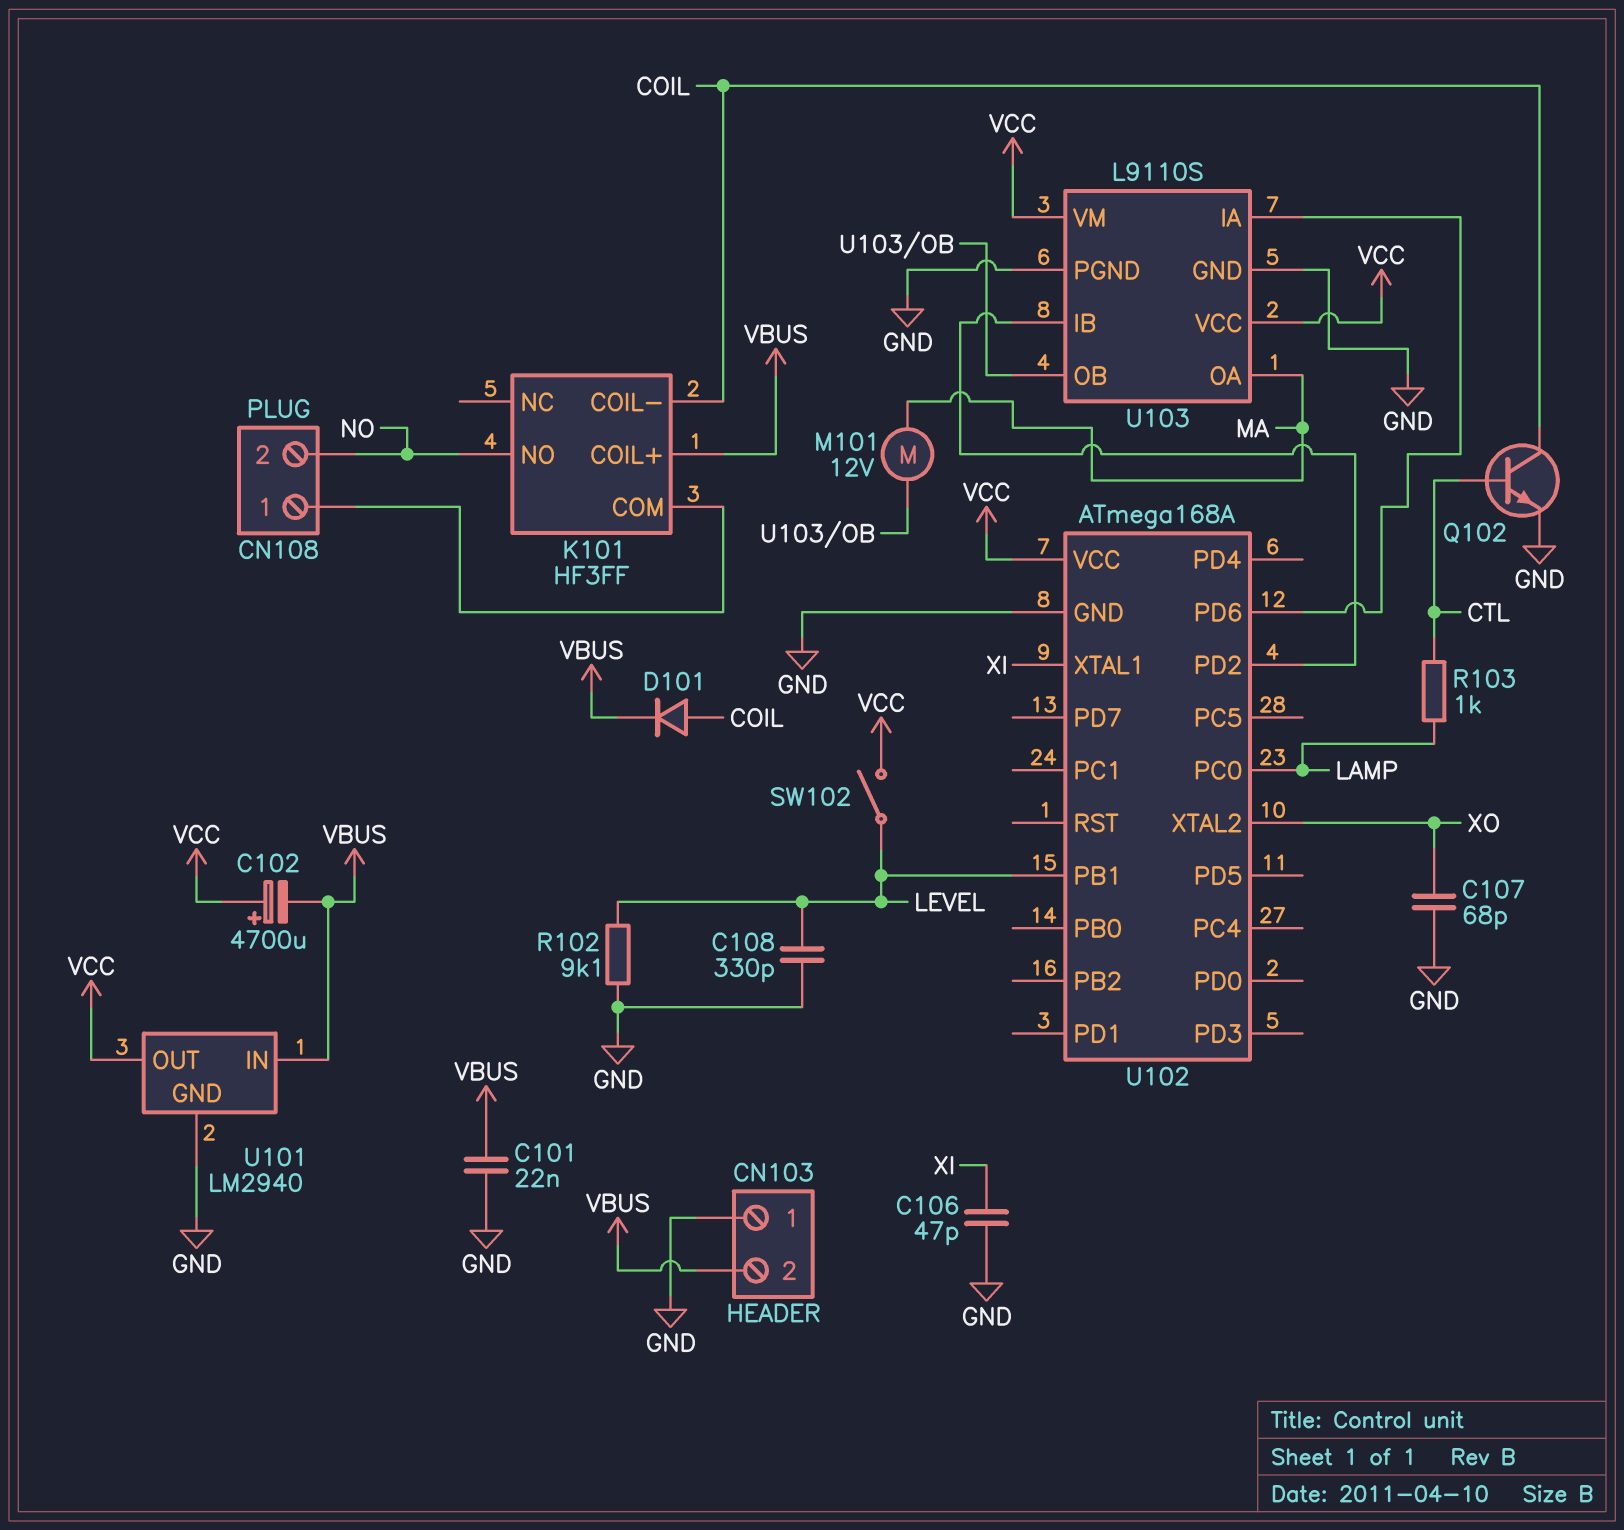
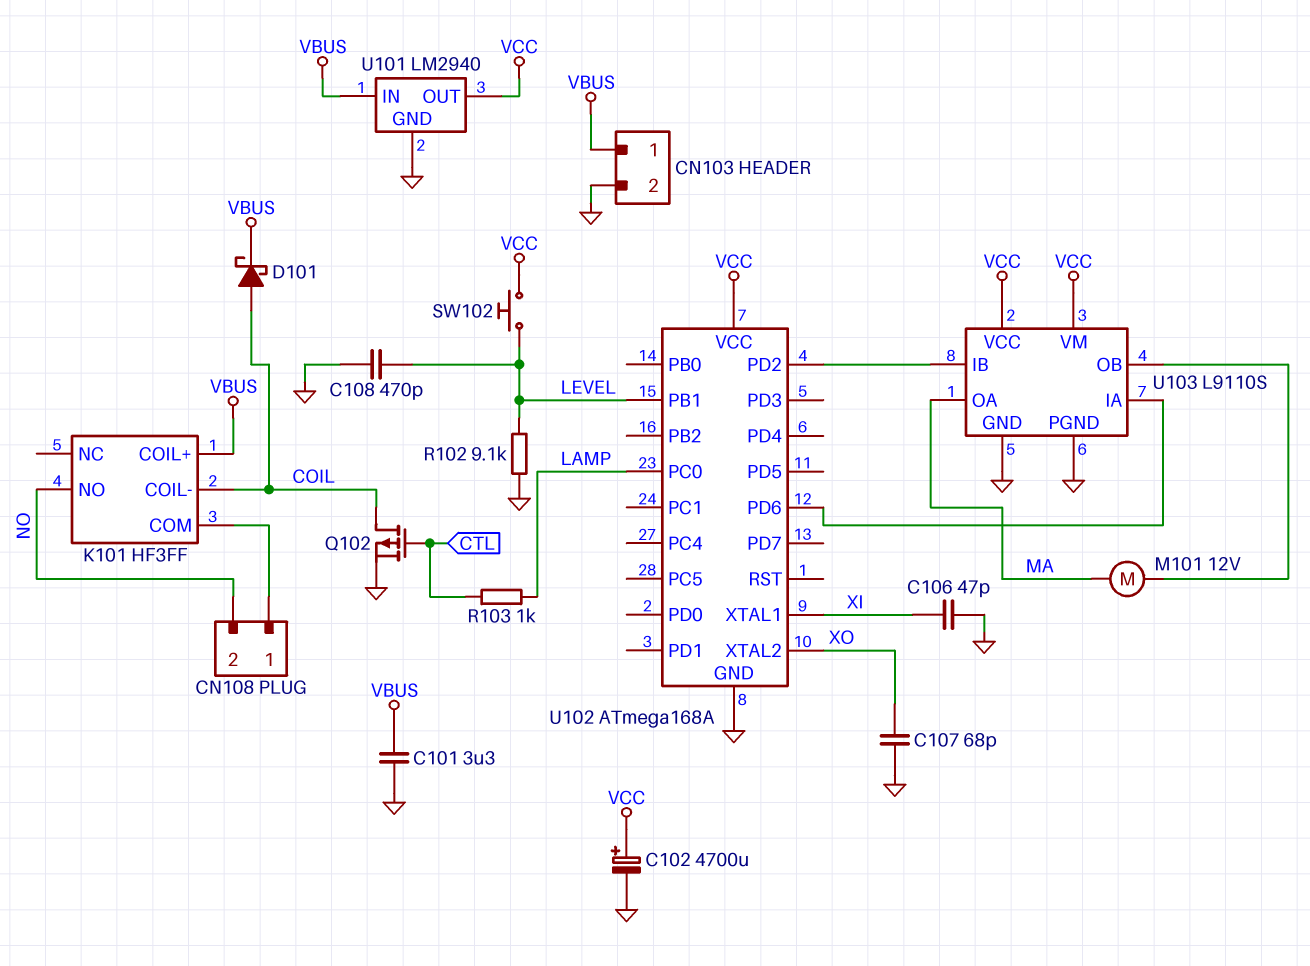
C101: 22nF (GND, VBUS) -> 3.3uF (GND, VBUS)
C102: 4700uF (plus VCC, minus VBUS) -> 4700uF (plus VCC, minus GND)
C108: 330pF (GND, LEVEL) -> 470pF (GND, LEVEL)
CN103 pin 1: GND -> VBUS
CN103 pin 2: VBUS -> GND
D101: diode (A COIL, K VBUS) -> schottky (A COIL, K VBUS)
Q102: NPN (B CTL, C COIL, E GND) -> PMOS (G CTL, D COIL, S GND)
SW102: switch (LEVEL, VCC) -> button (LEVEL, VCC)

